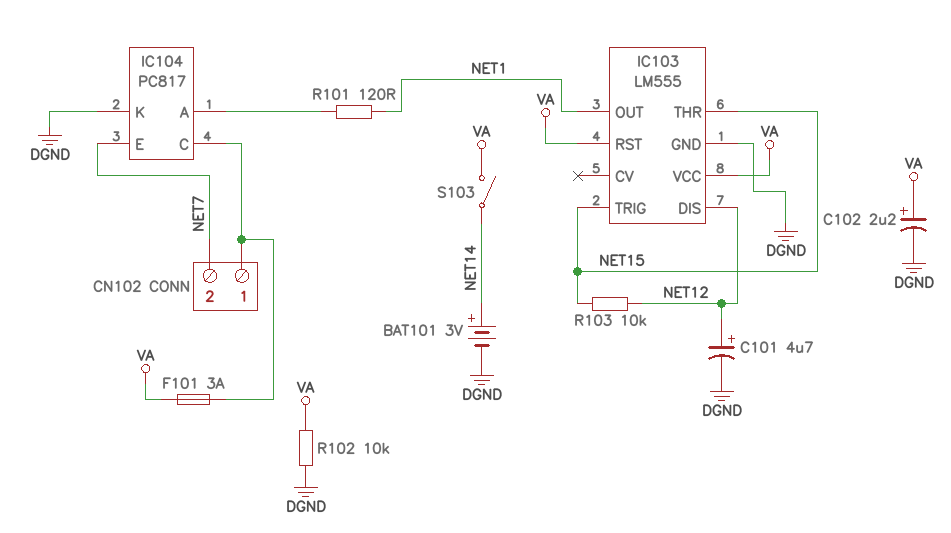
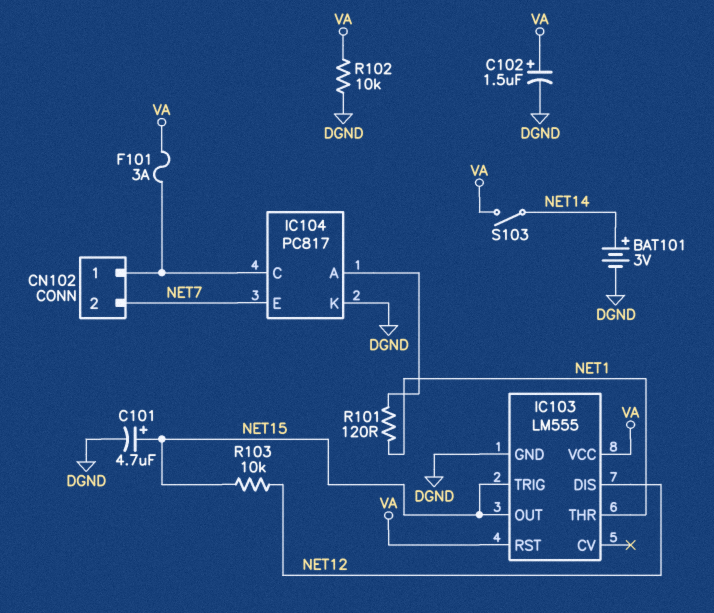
C101: 4.7uF (plus NET12, minus DGND) -> 4.7uF (plus NET15, minus DGND)
C102: 2.2uF (plus VA, minus DGND) -> 1.5uF (plus VA, minus DGND)
IC103 pin OUT: NET1 -> NET15
IC103 pin THR: NET15 -> NET1

